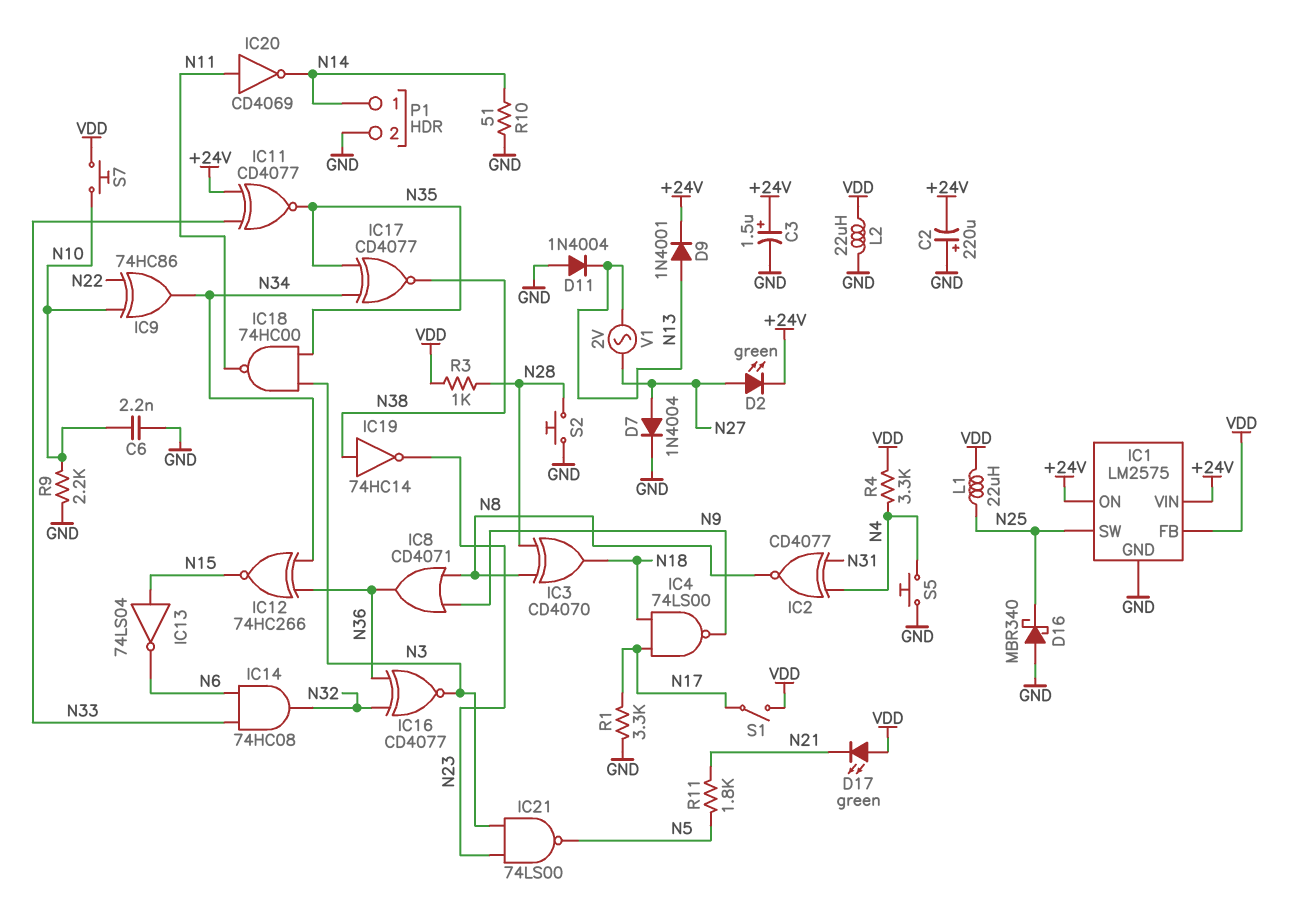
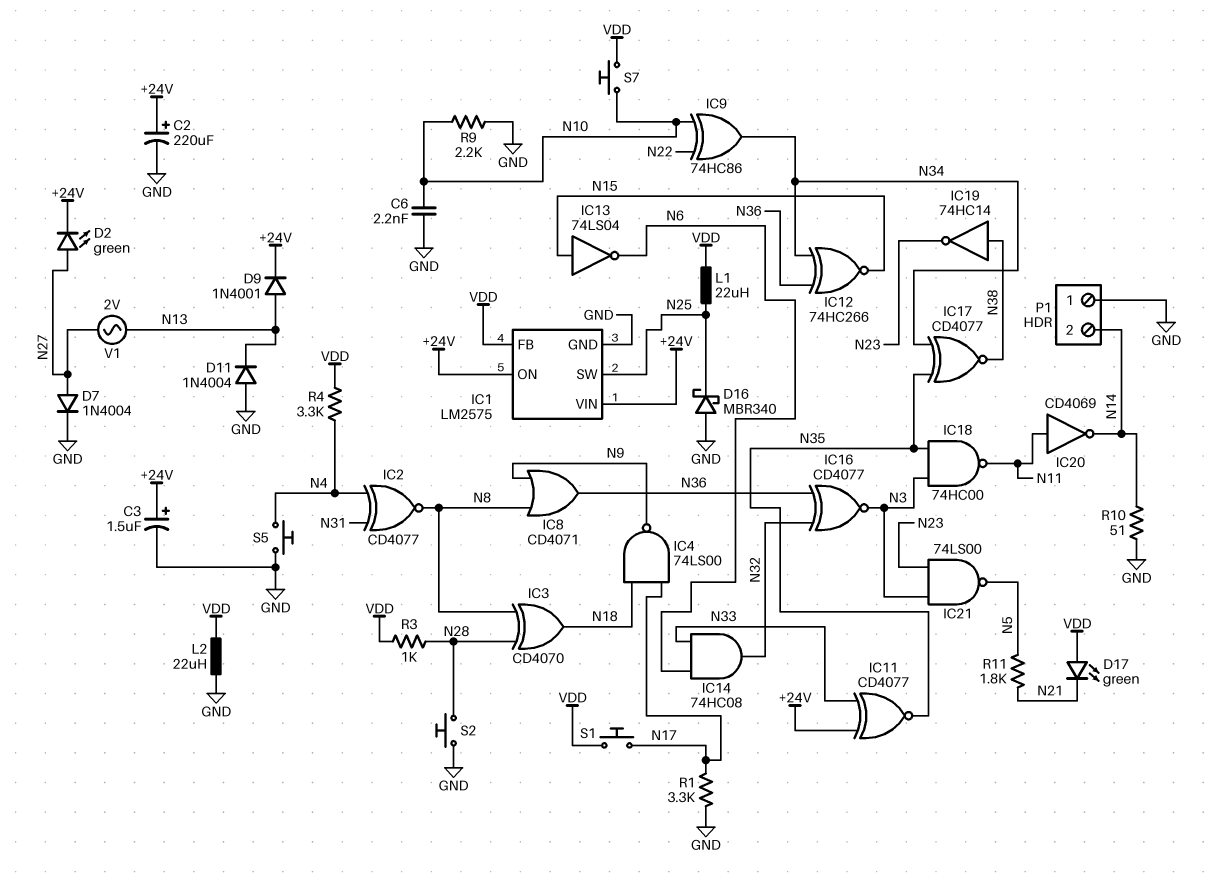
C2: 220uF (plus GND, minus +24V) -> 220uF (plus +24V, minus GND)
P1 pin 1: N14 -> GND
P1 pin 2: GND -> N14
S1: switch (N17, VDD) -> button (N17, VDD)

